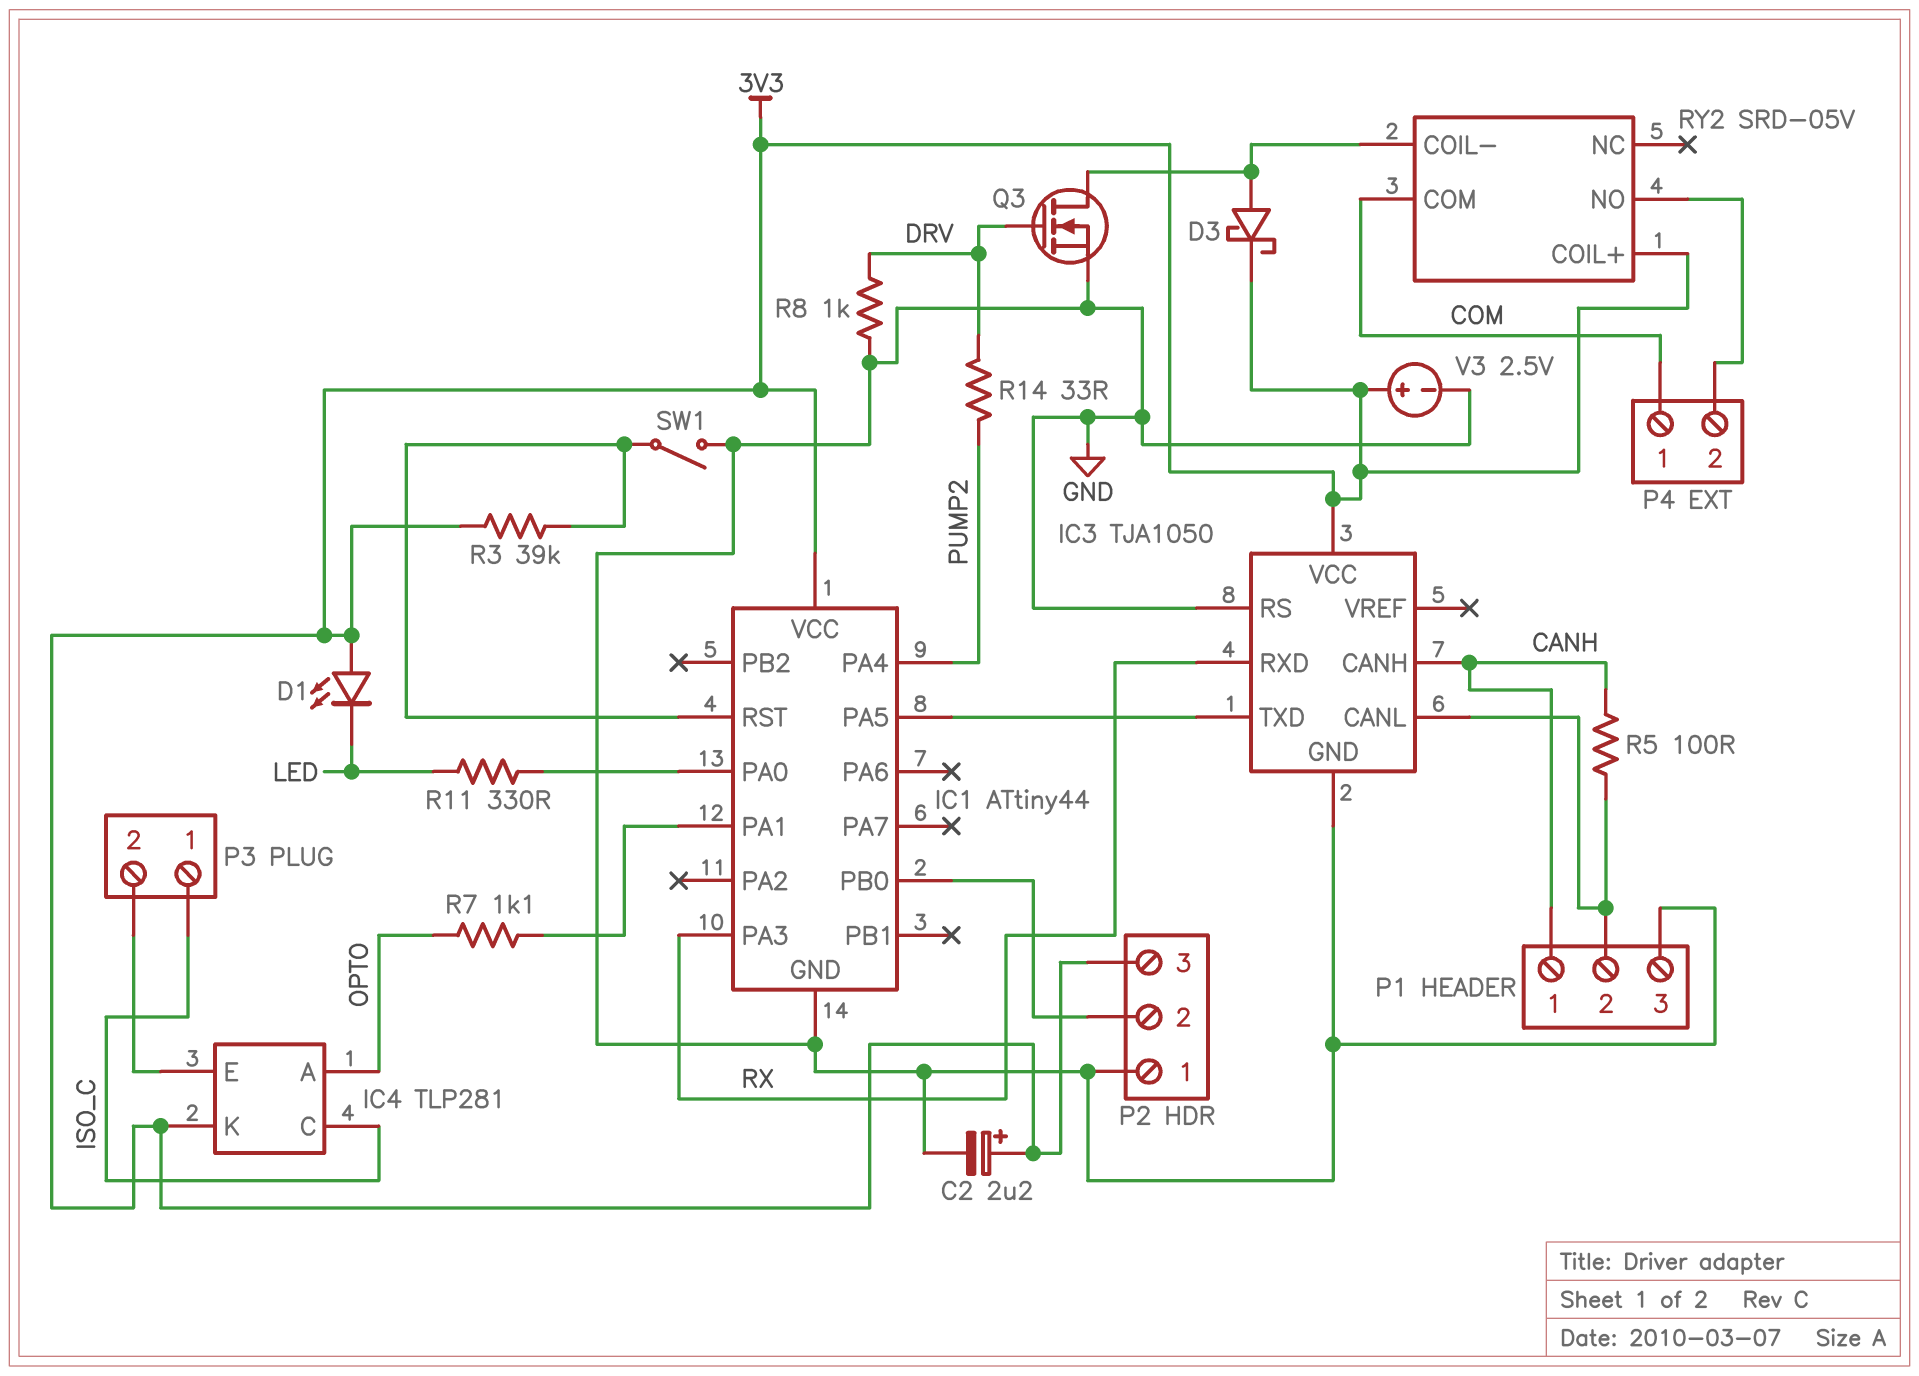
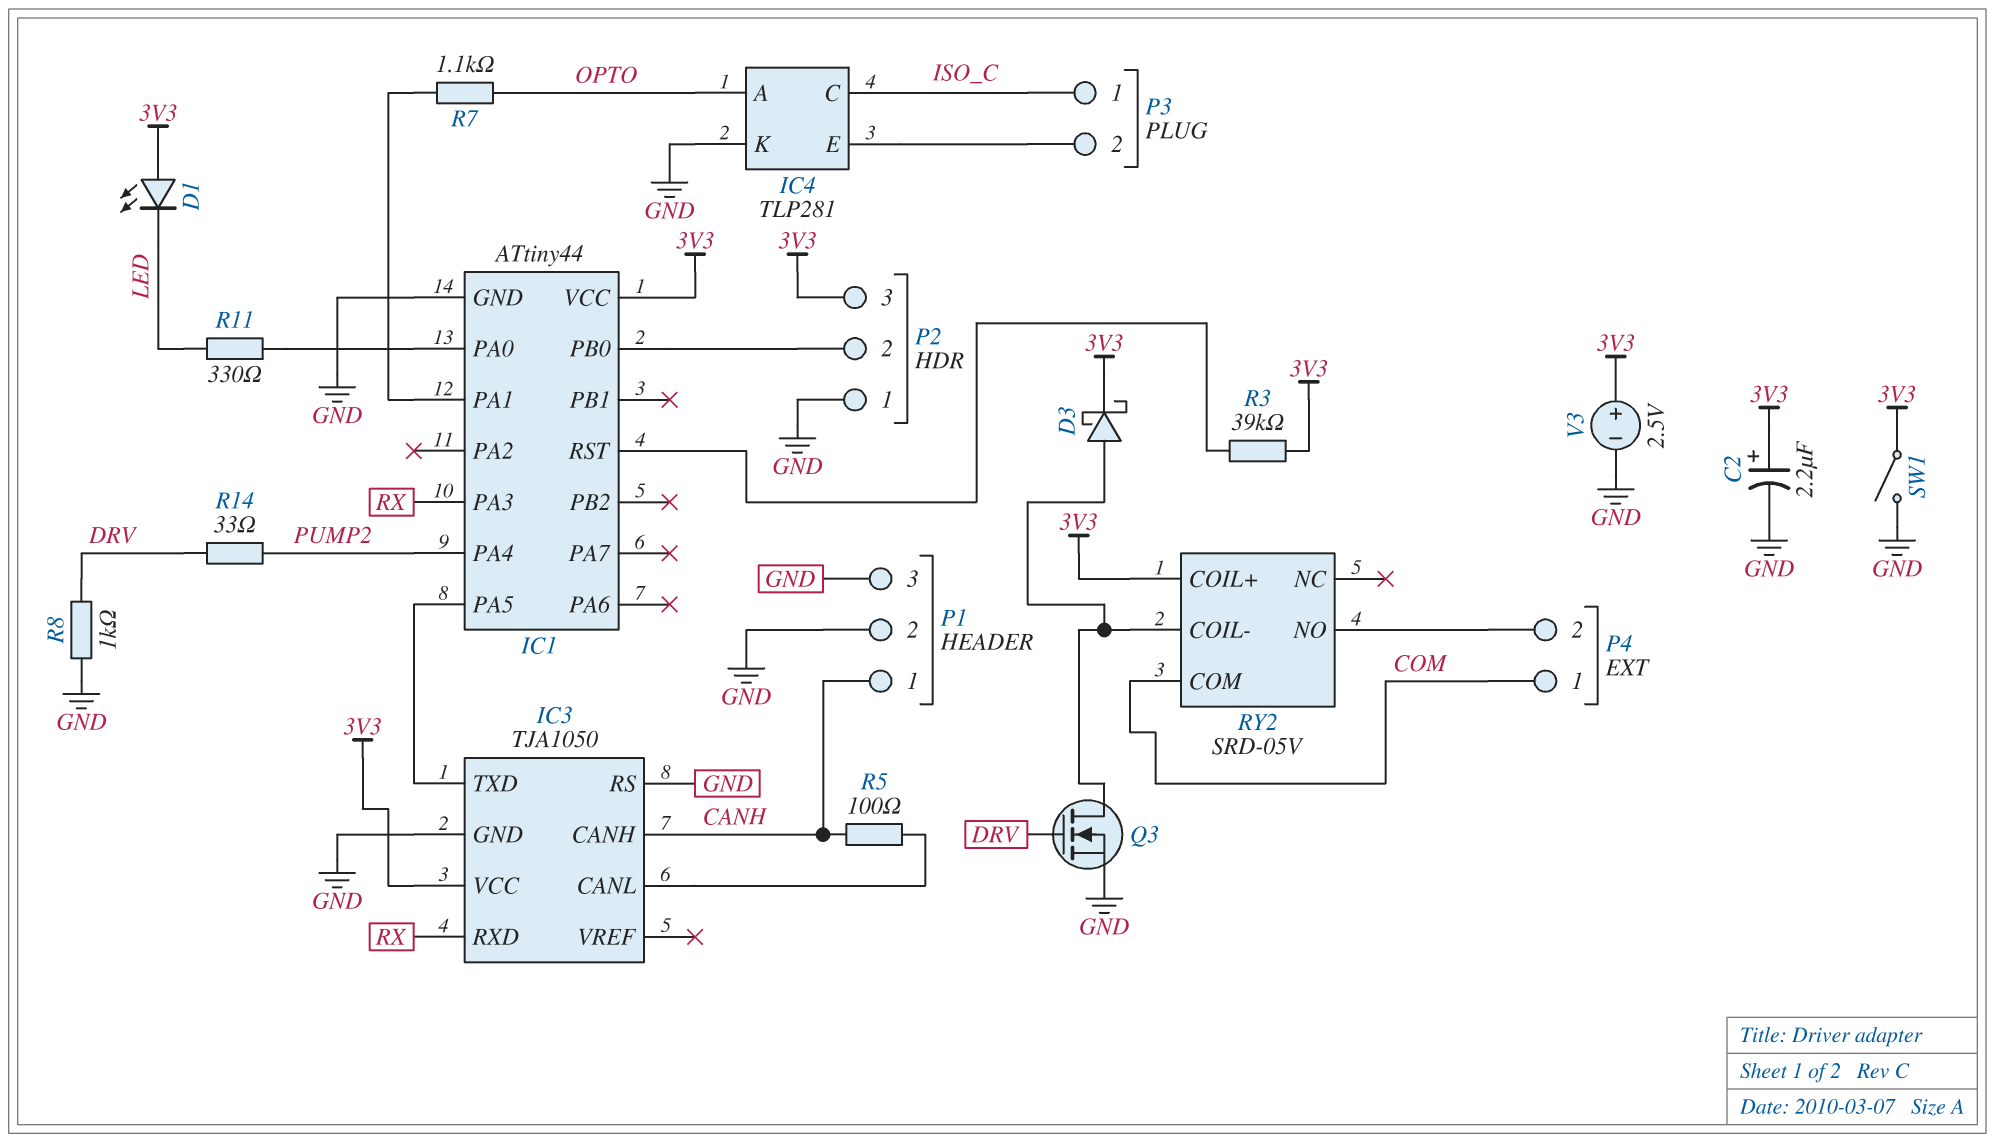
IC4 pin K: 3V3 -> GND
P1 pin 2: IC3/CANL -> GND
SW1: switch (GND, IC1/RST) -> switch (3V3, GND)

